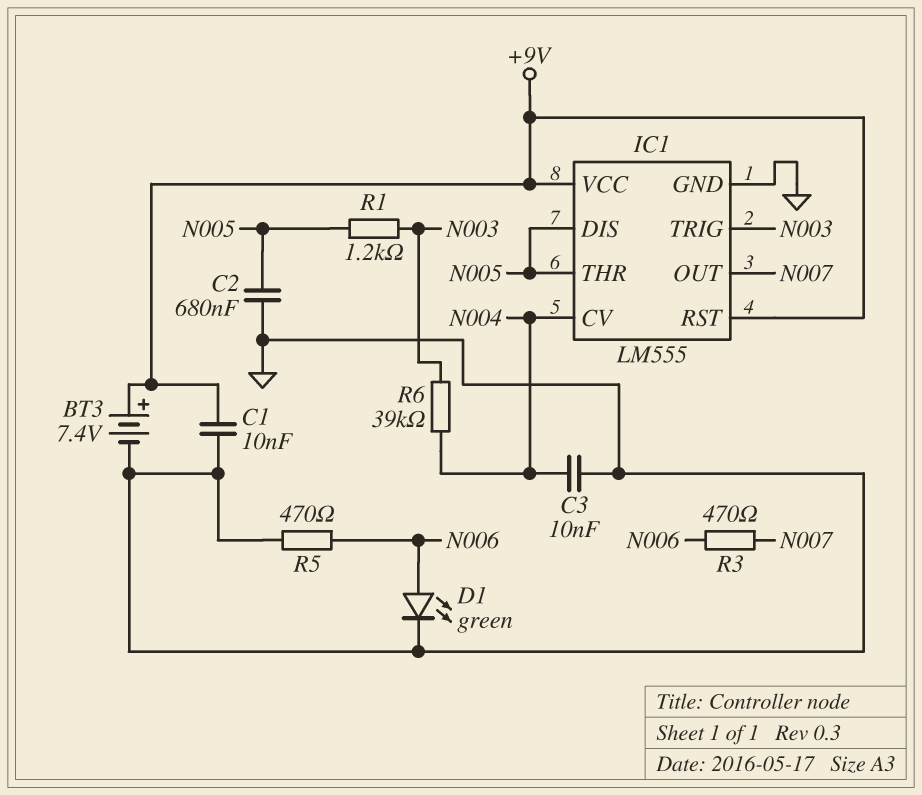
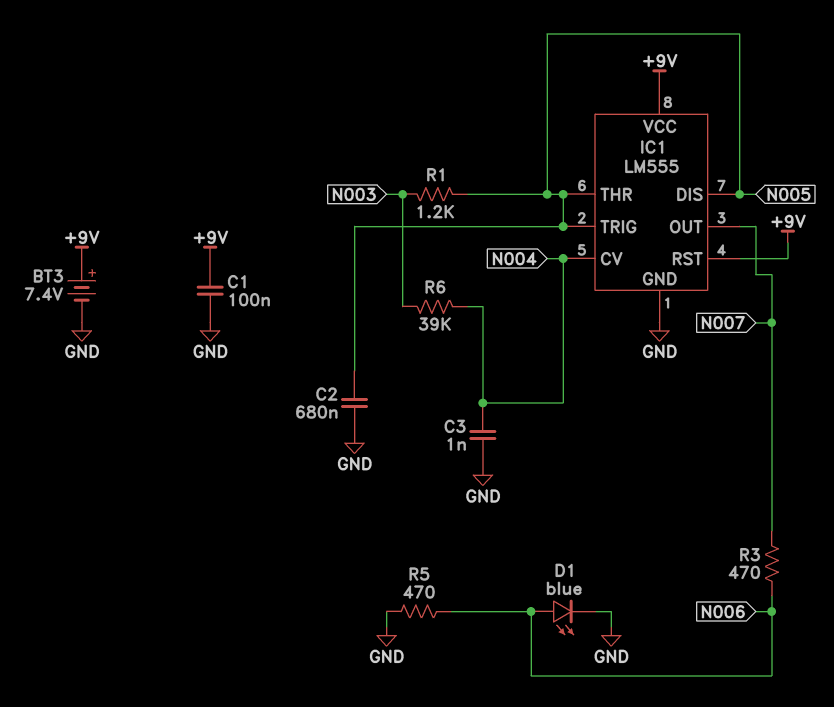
C1: 10nF (+9V, GND) -> 100nF (+9V, GND)
C3: 10nF (GND, N004) -> 1nF (GND, N004)
D1: LED green (A N006, K GND) -> LED blue (A N006, K GND)
IC1 pin TRIG: N003 -> N005

